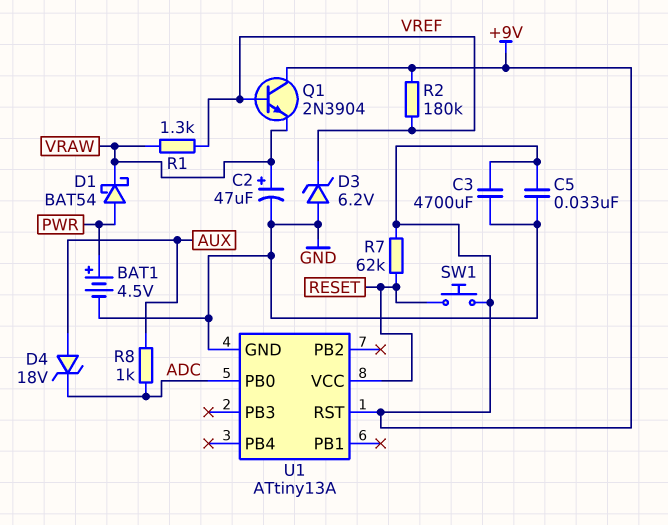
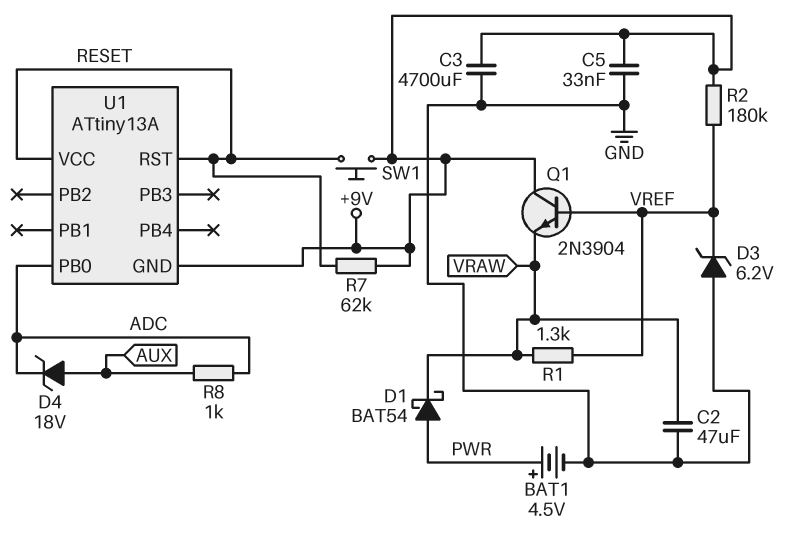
C2: 47uF (plus VRAW, minus GND) -> 47uF (GND, VRAW)
U1 pin GND: GND -> +9V
U1 pin RST: +9V -> RESET

